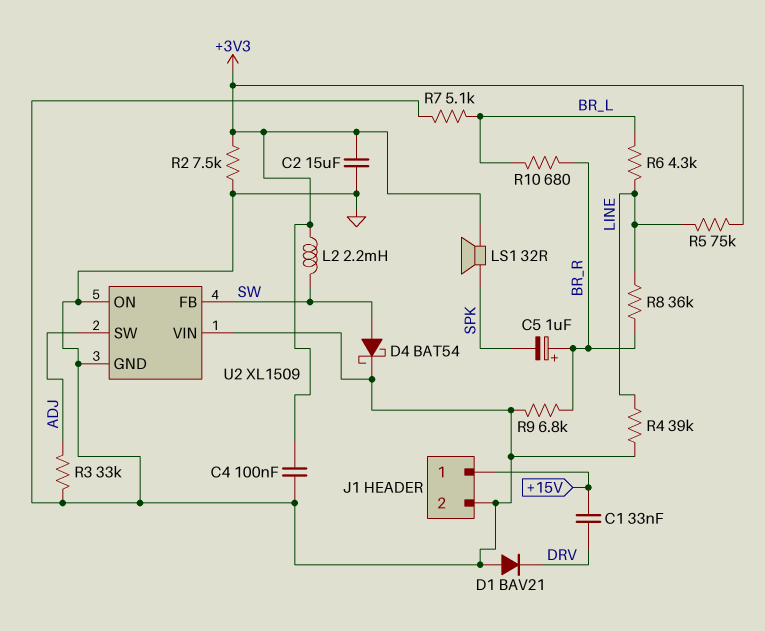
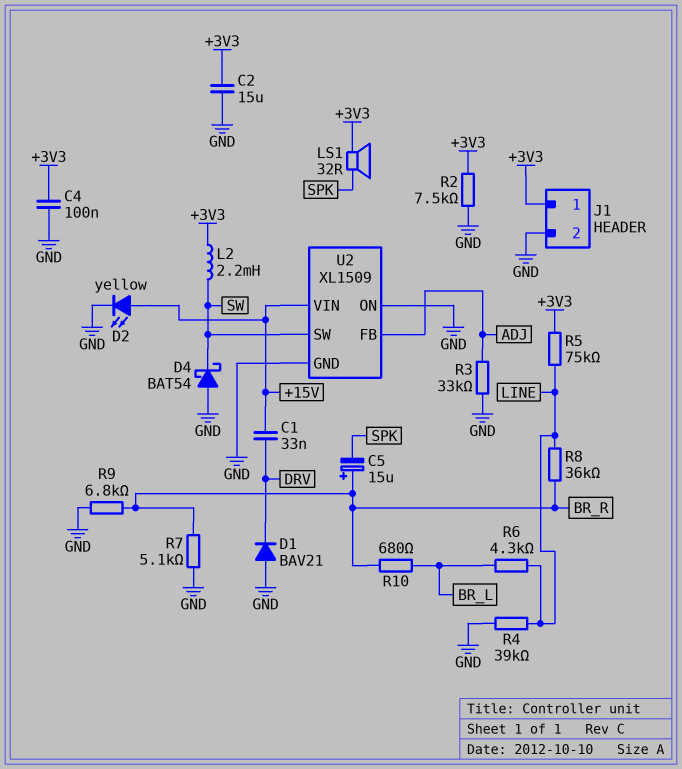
C5: 1uF (plus BR_R, minus SPK) -> 15uF (plus BR_R, minus SPK)
D2: none -> LED yellow (A +15V, K GND)
D4: schottky BAT54 (A SW, K GND) -> schottky BAT54 (A GND, K SW)
J1 pin 1: +15V -> +3V3
R7: 5.1k (BR_L, GND) -> 5.1k (BR_R, GND)
U2 pin FB: SW -> ADJ
U2 pin SW: ADJ -> SW
U2 pin VIN: GND -> +15V

